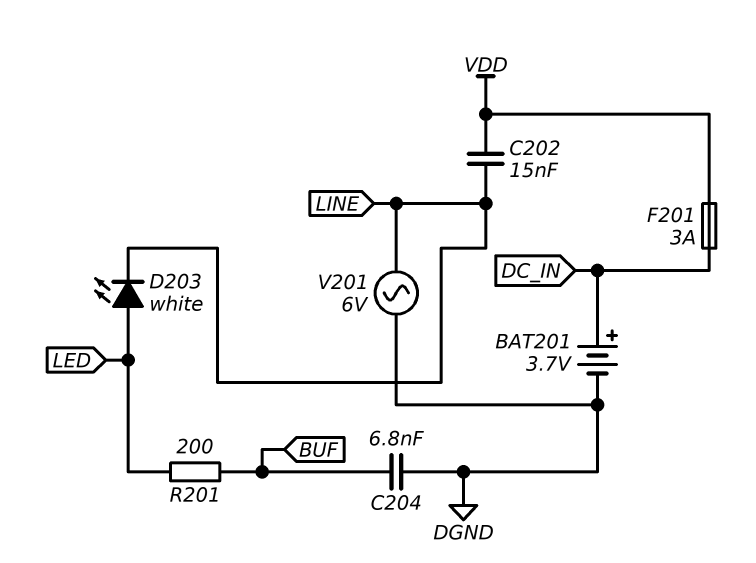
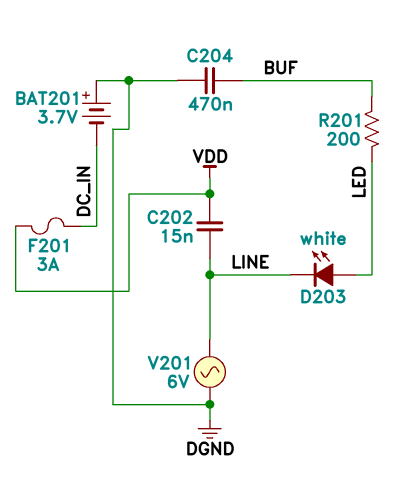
BAT201: 3.7V (plus DC_IN, minus DGND) -> 3.7V (plus DGND, minus DC_IN)
C204: 6.8nF (BUF, DGND) -> 470nF (BUF, DGND)

